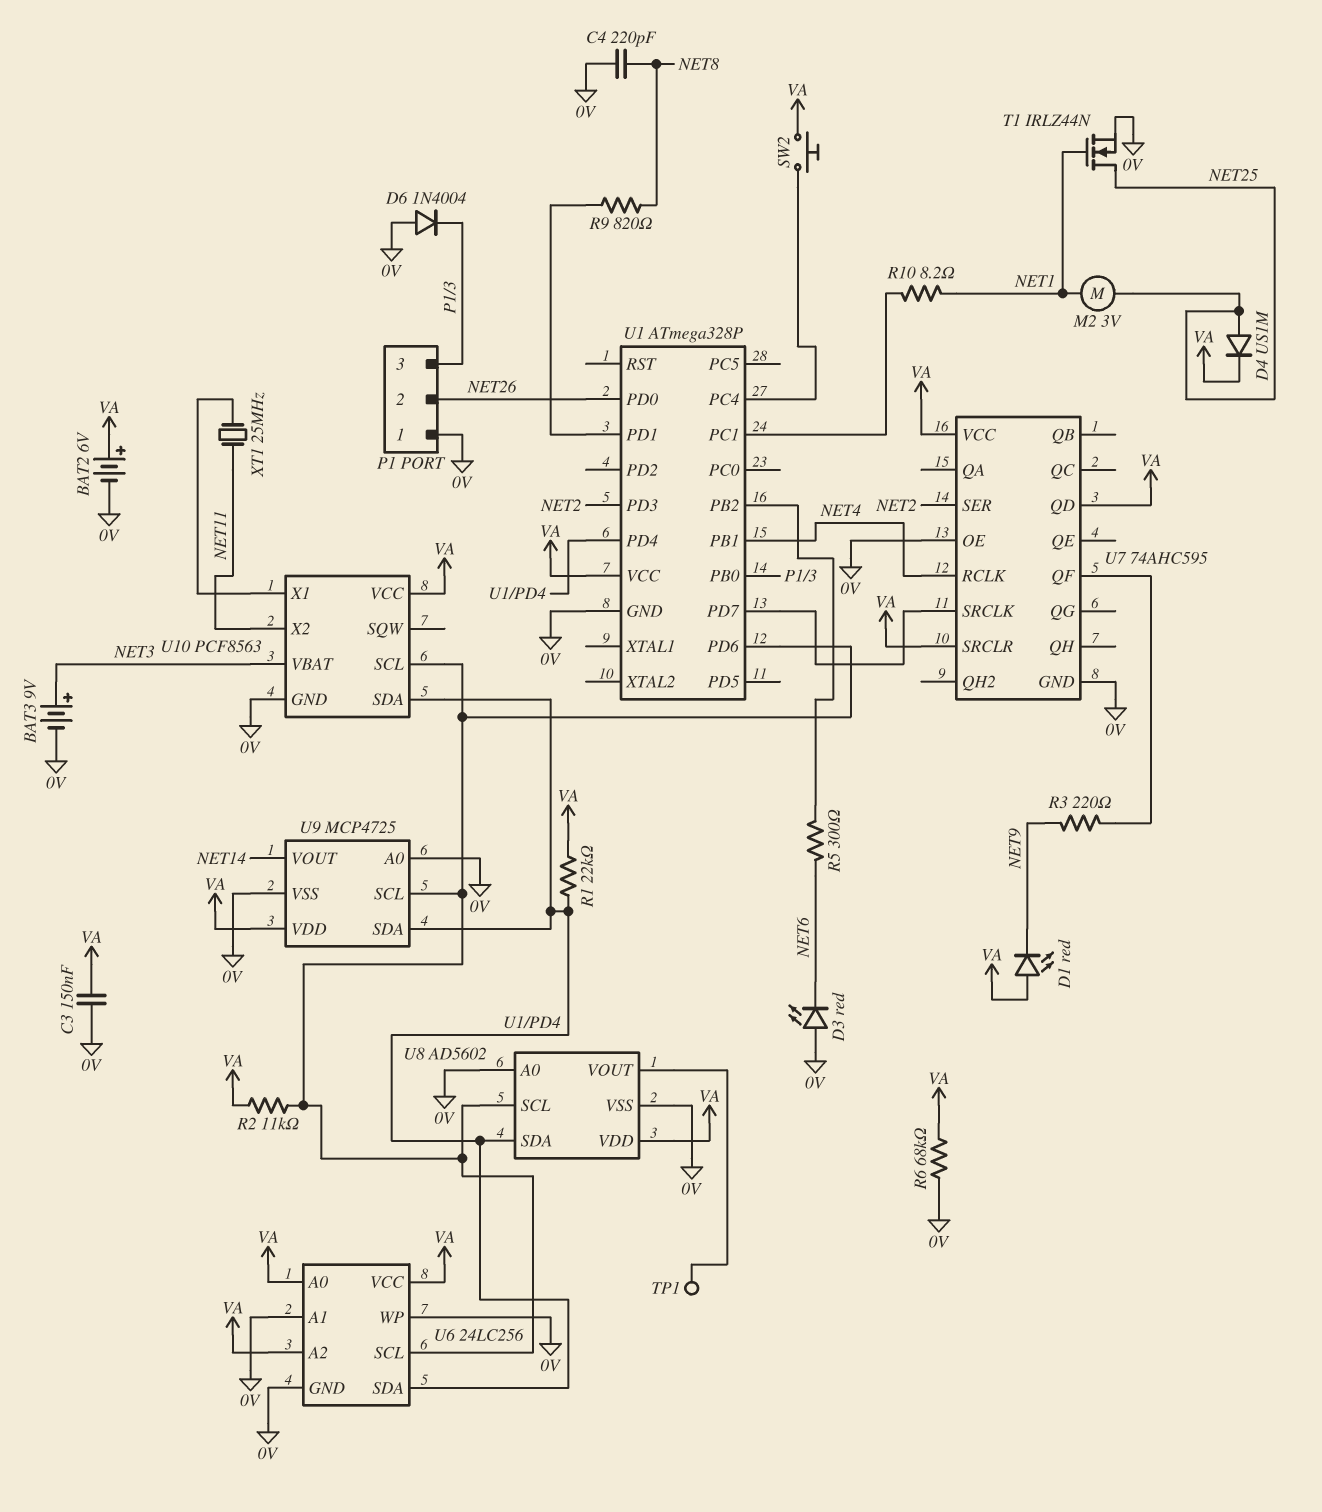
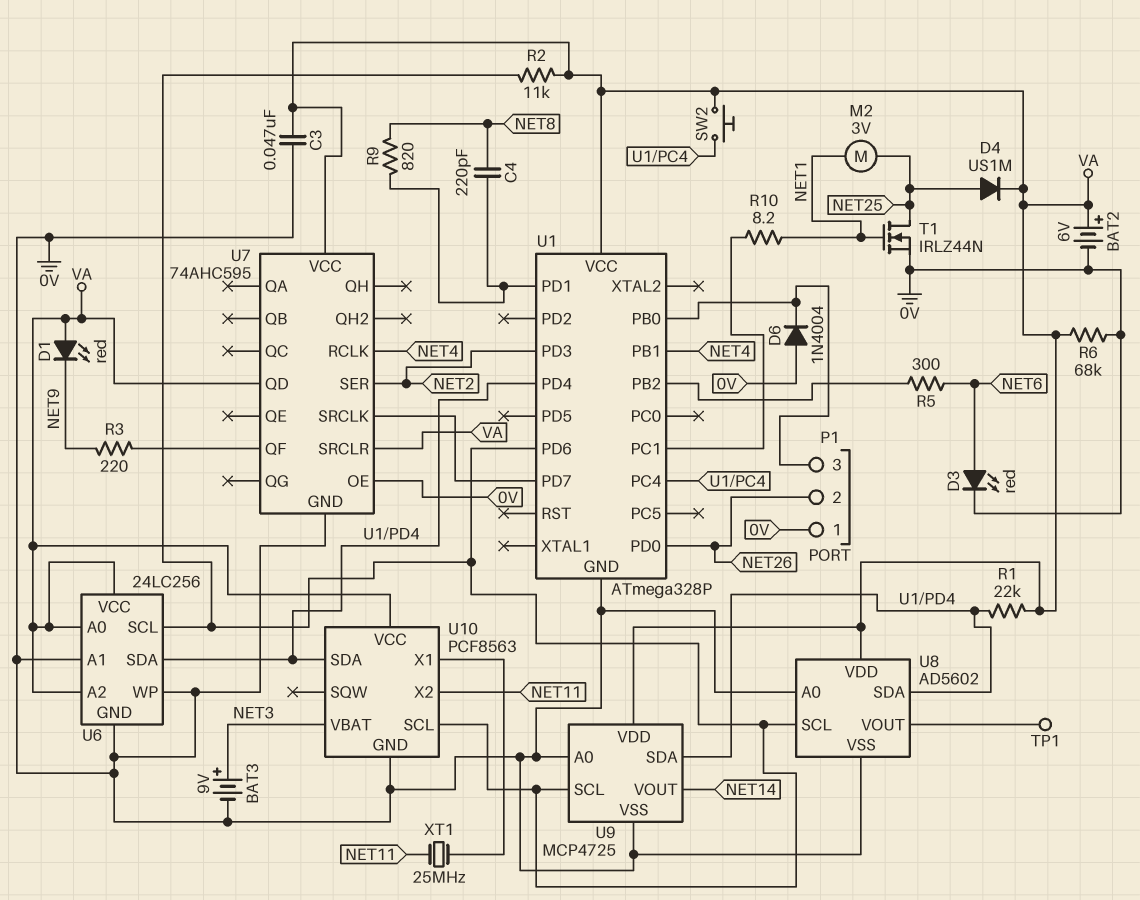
C3: 150nF (0V, VA) -> 47nF (0V, VA)
C4: 220pF (0V, NET8) -> 220pF (NET8, U1/PD1)
D3: LED red (A 0V, K NET6) -> LED red (A NET6, K 0V)

